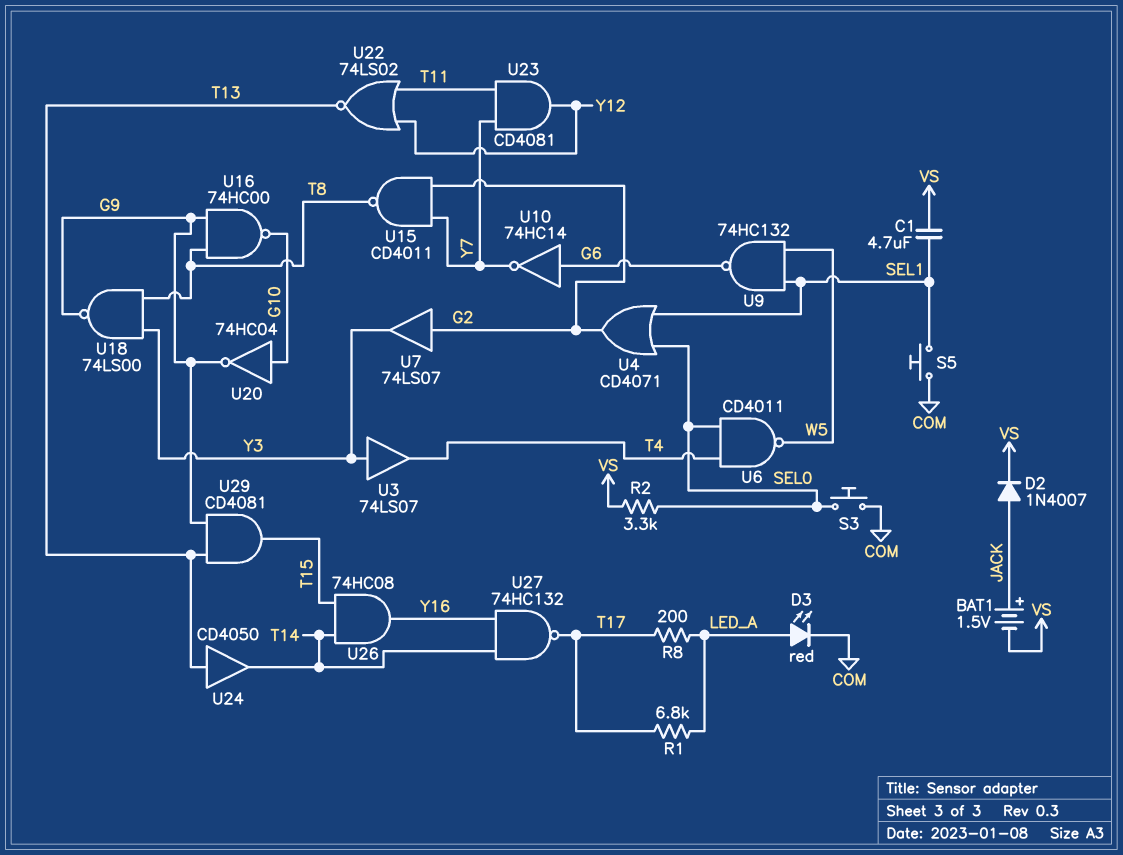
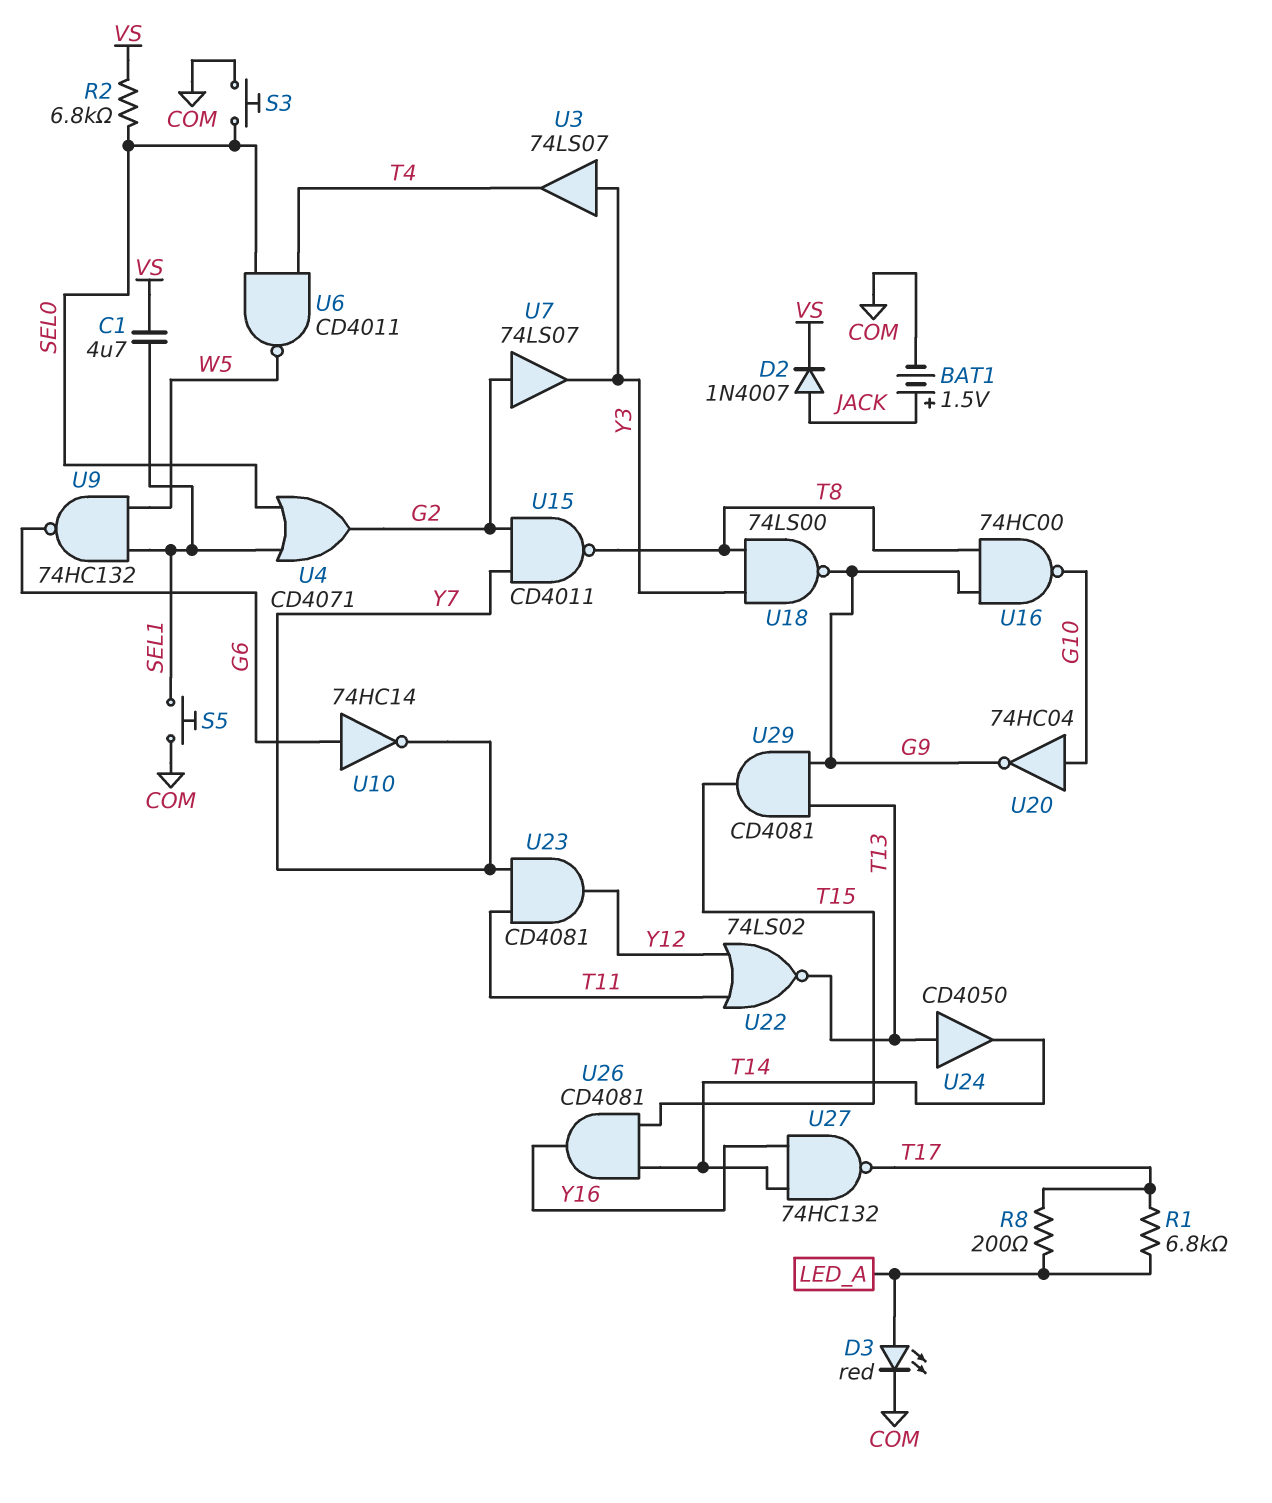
BAT1: 1.5V (plus JACK, minus VS) -> 1.5V (plus JACK, minus COM)
R2: 3.3k (SEL0, VS) -> 6.8k (SEL0, VS)
U26: AND 74HC08 (in T14, in T15, out Y16) -> AND CD4081 (in T14, in T15, out Y16)

